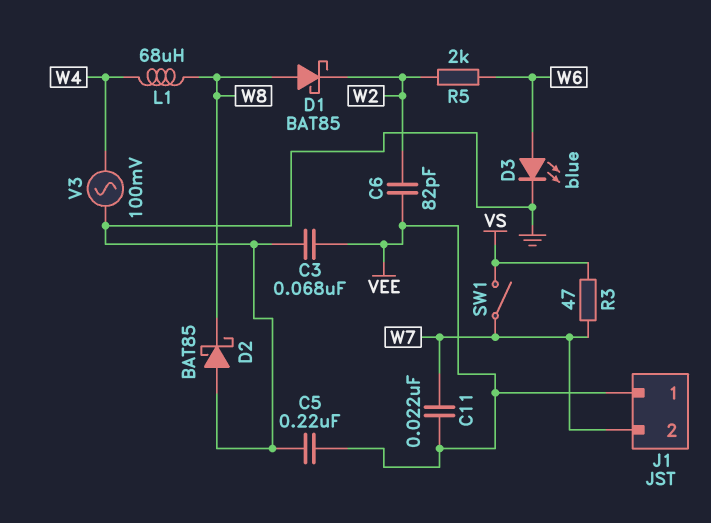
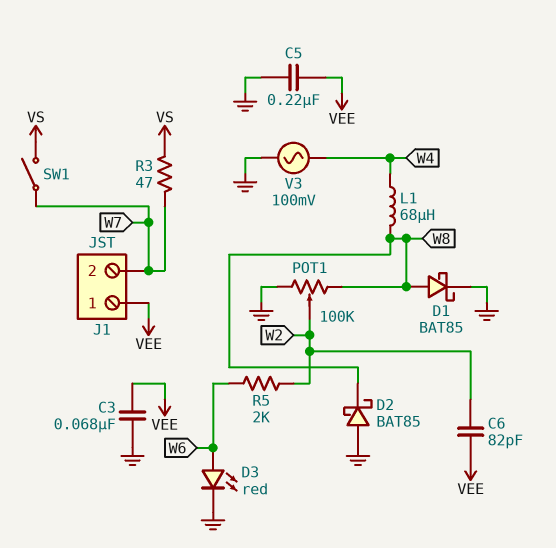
C11: 22nF (VEE, W7) -> none
D1: schottky BAT85 (A W8, K W2) -> schottky BAT85 (A W8, K GND)
D3: LED blue (A W6, K GND) -> LED red (A W6, K GND)
POT1: none -> 100k (GND, W8, wiper W2)

